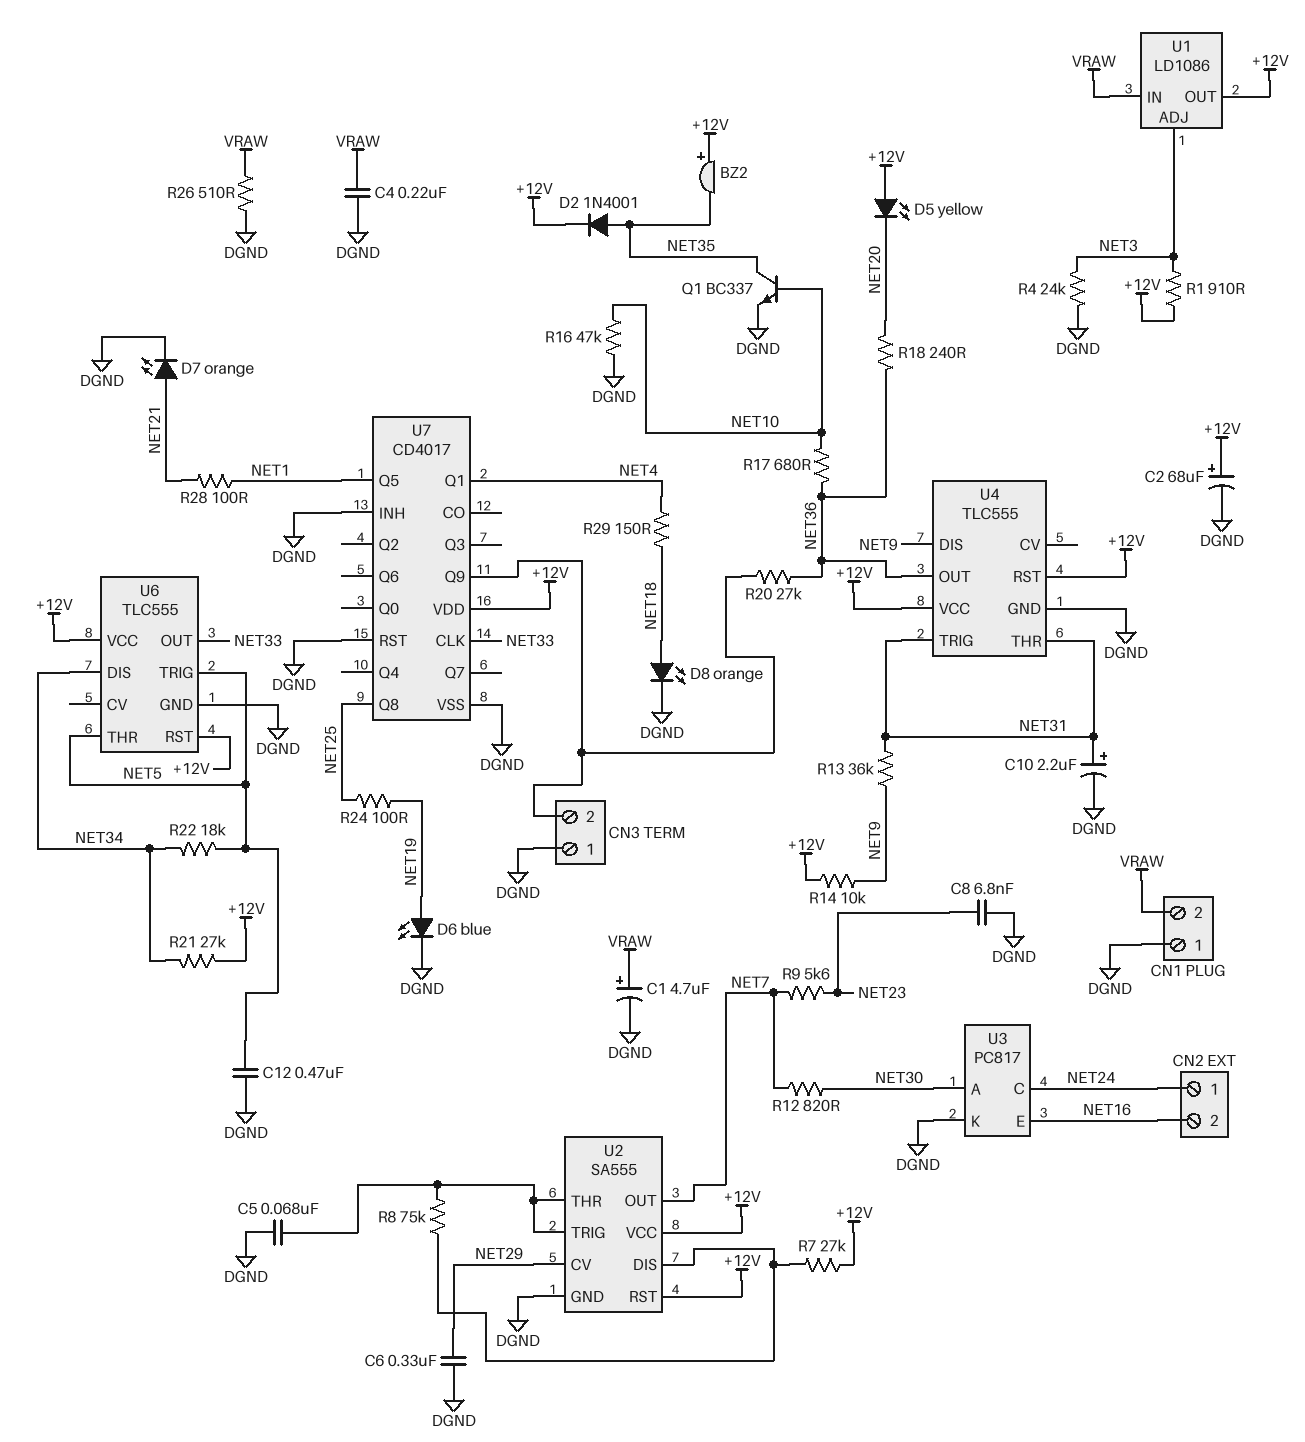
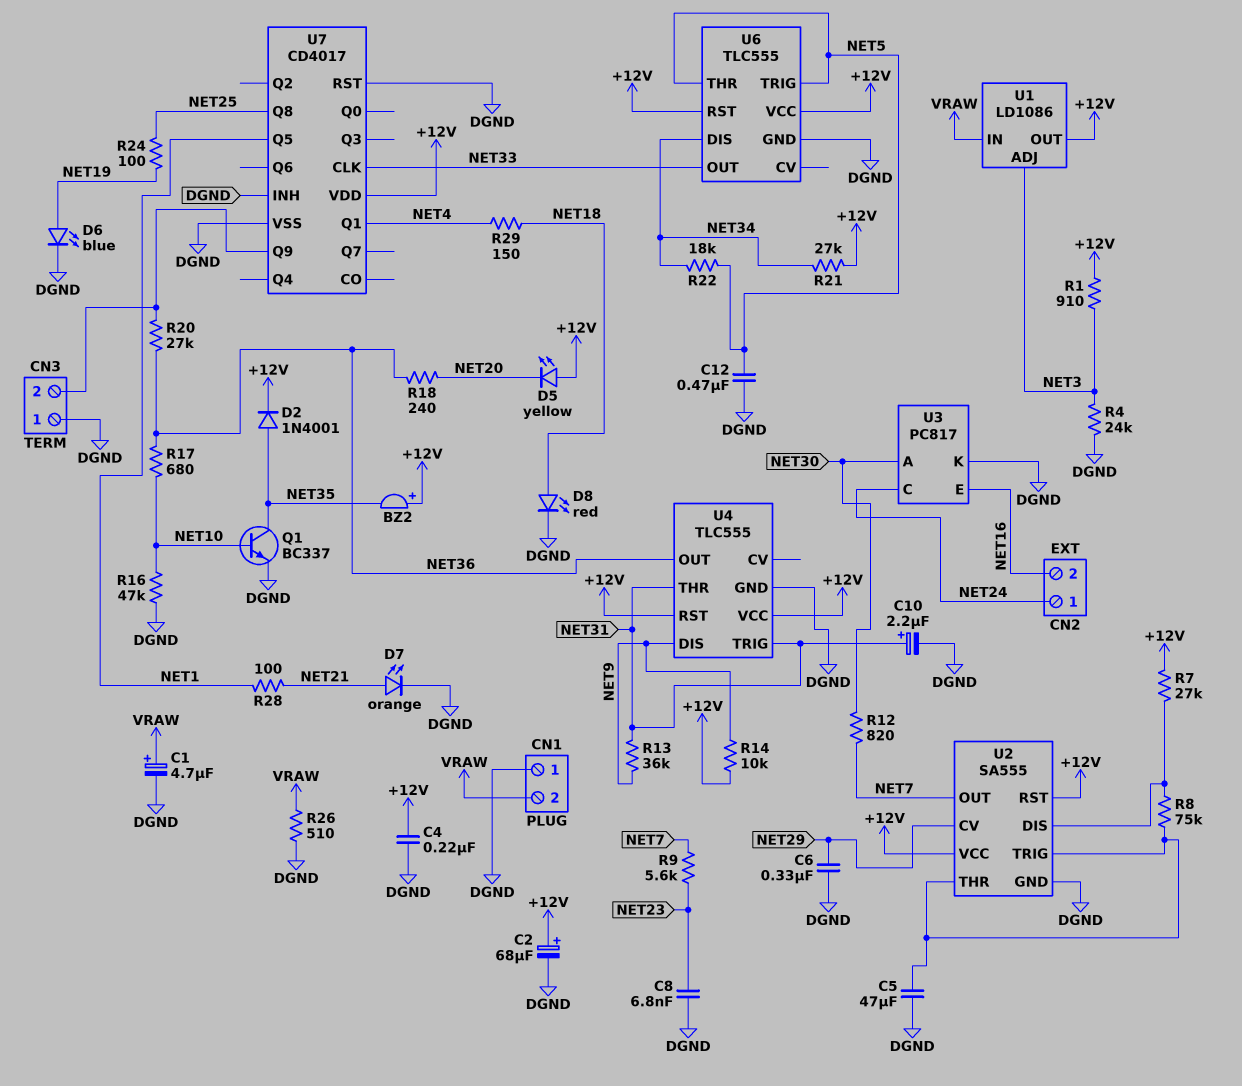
C4: 220nF (DGND, VRAW) -> 220nF (+12V, DGND)
C5: 68nF (DGND, U2/THR) -> 47uF (DGND, U2/THR)
D8: LED orange (A NET18, K DGND) -> LED red (A NET18, K DGND)

